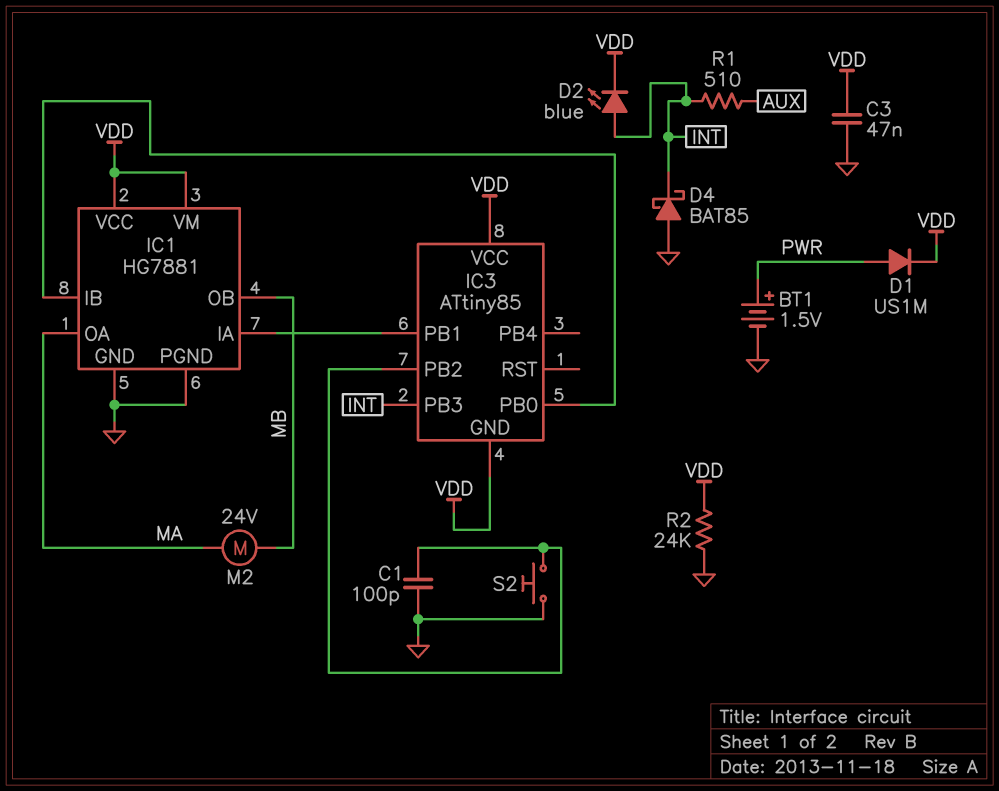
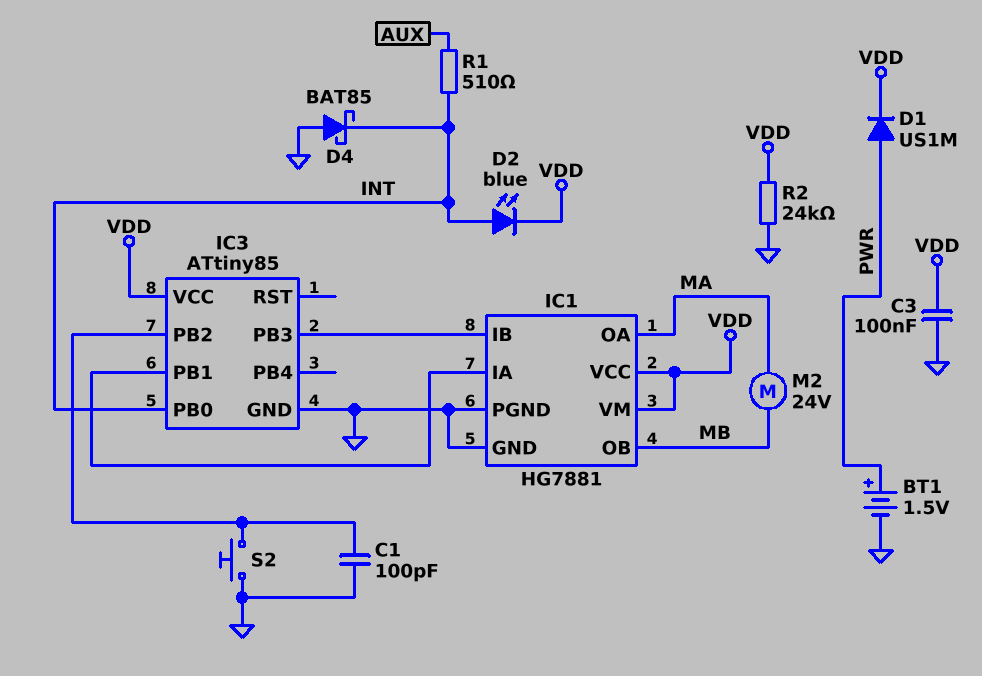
C3: 47nF (GND, VDD) -> 100nF (GND, VDD)
IC3 pin GND: VDD -> GND
IC3 pin PB0: IC1/IB -> INT
IC3 pin PB3: INT -> IC1/IB

